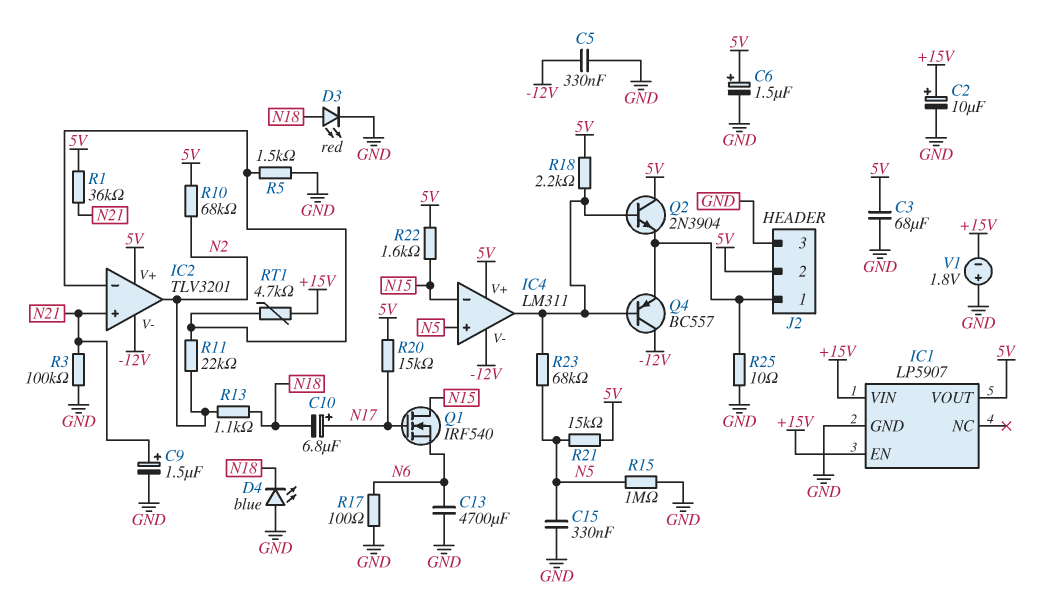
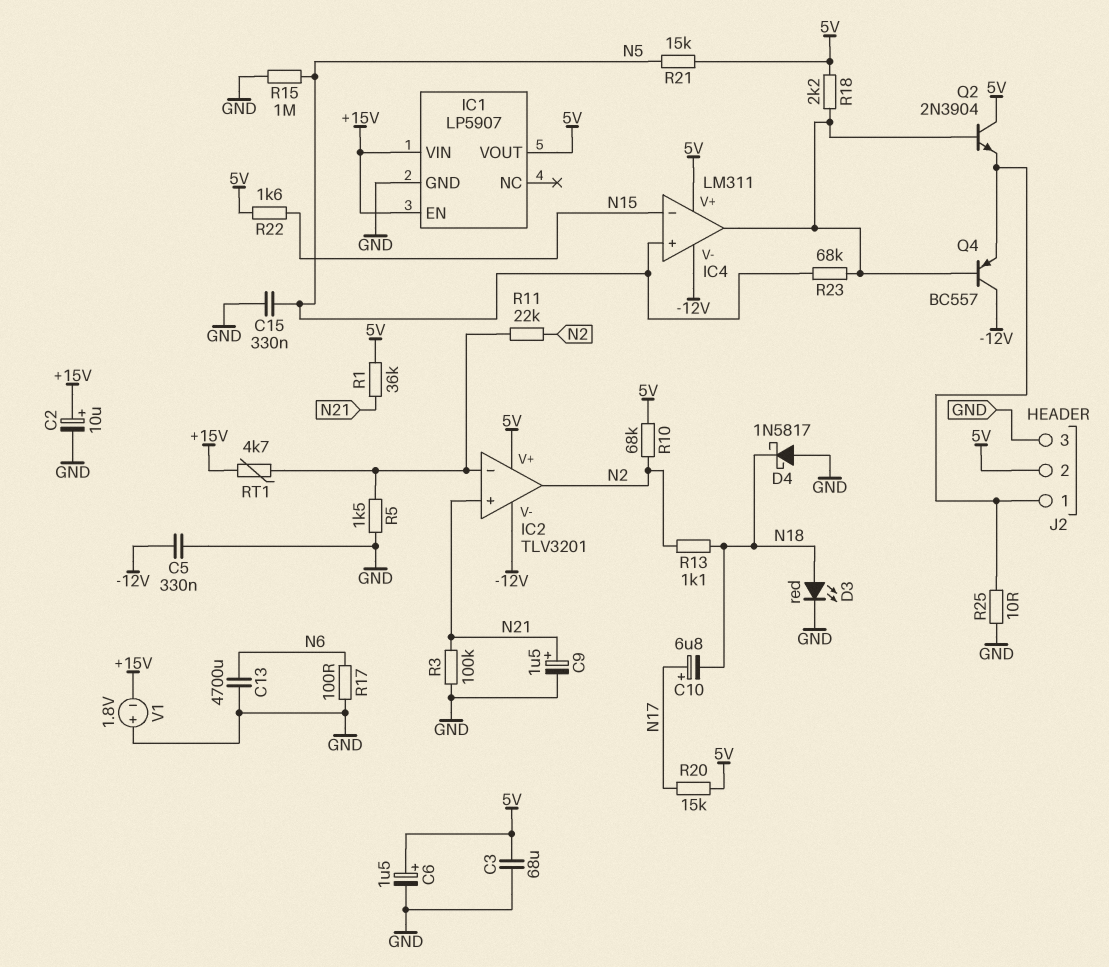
D4: LED blue (A GND, K N18) -> schottky 1N5817 (A GND, K N18)
Q1: NMOS IRF540 (G N17, D N15, S N6) -> none

